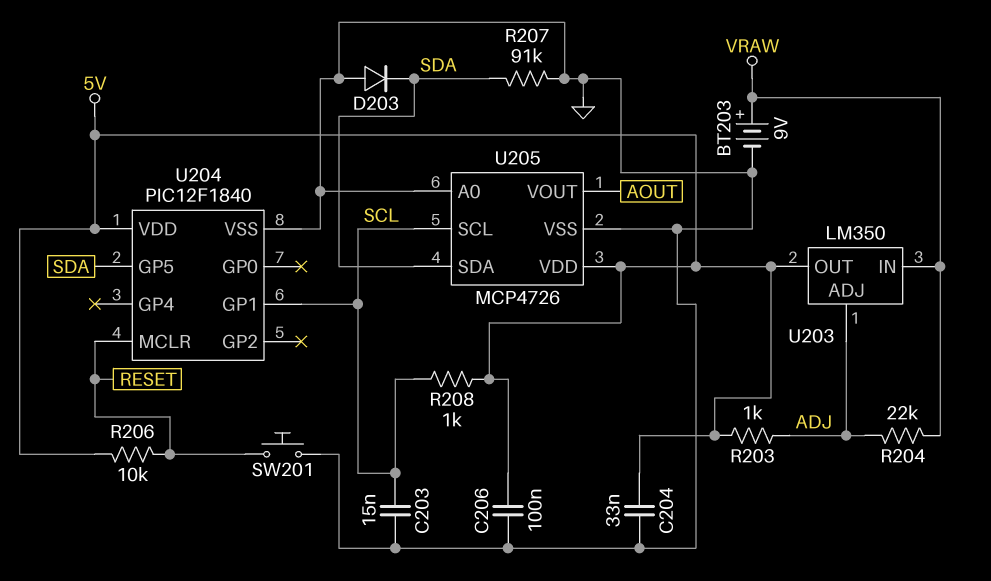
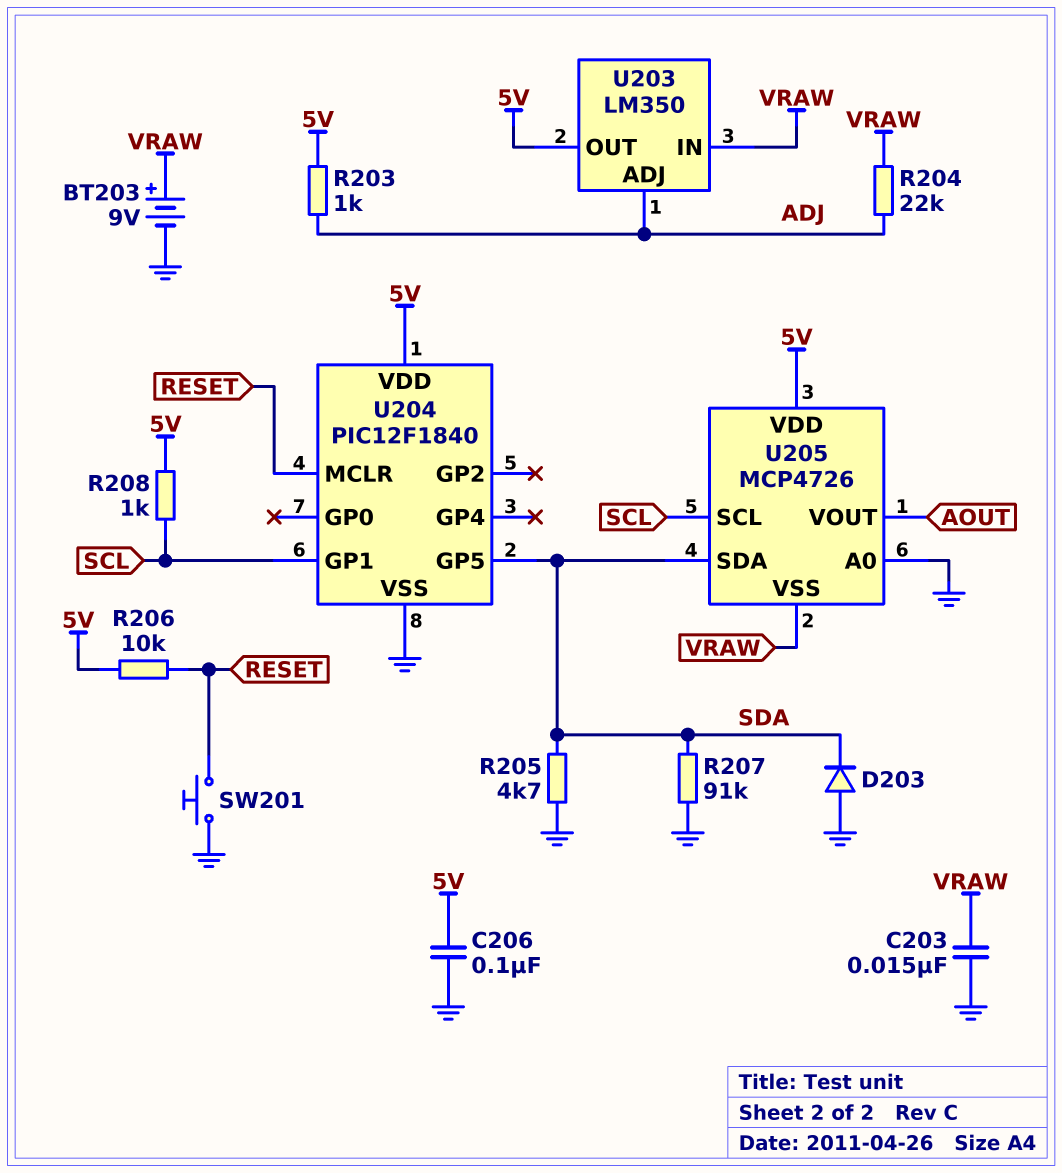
C203: 15nF (GND, SCL) -> 15nF (GND, VRAW)
C204: 33nF (5V, GND) -> none
R205: none -> 4.7k (GND, SDA)
U205 pin VSS: GND -> VRAW

